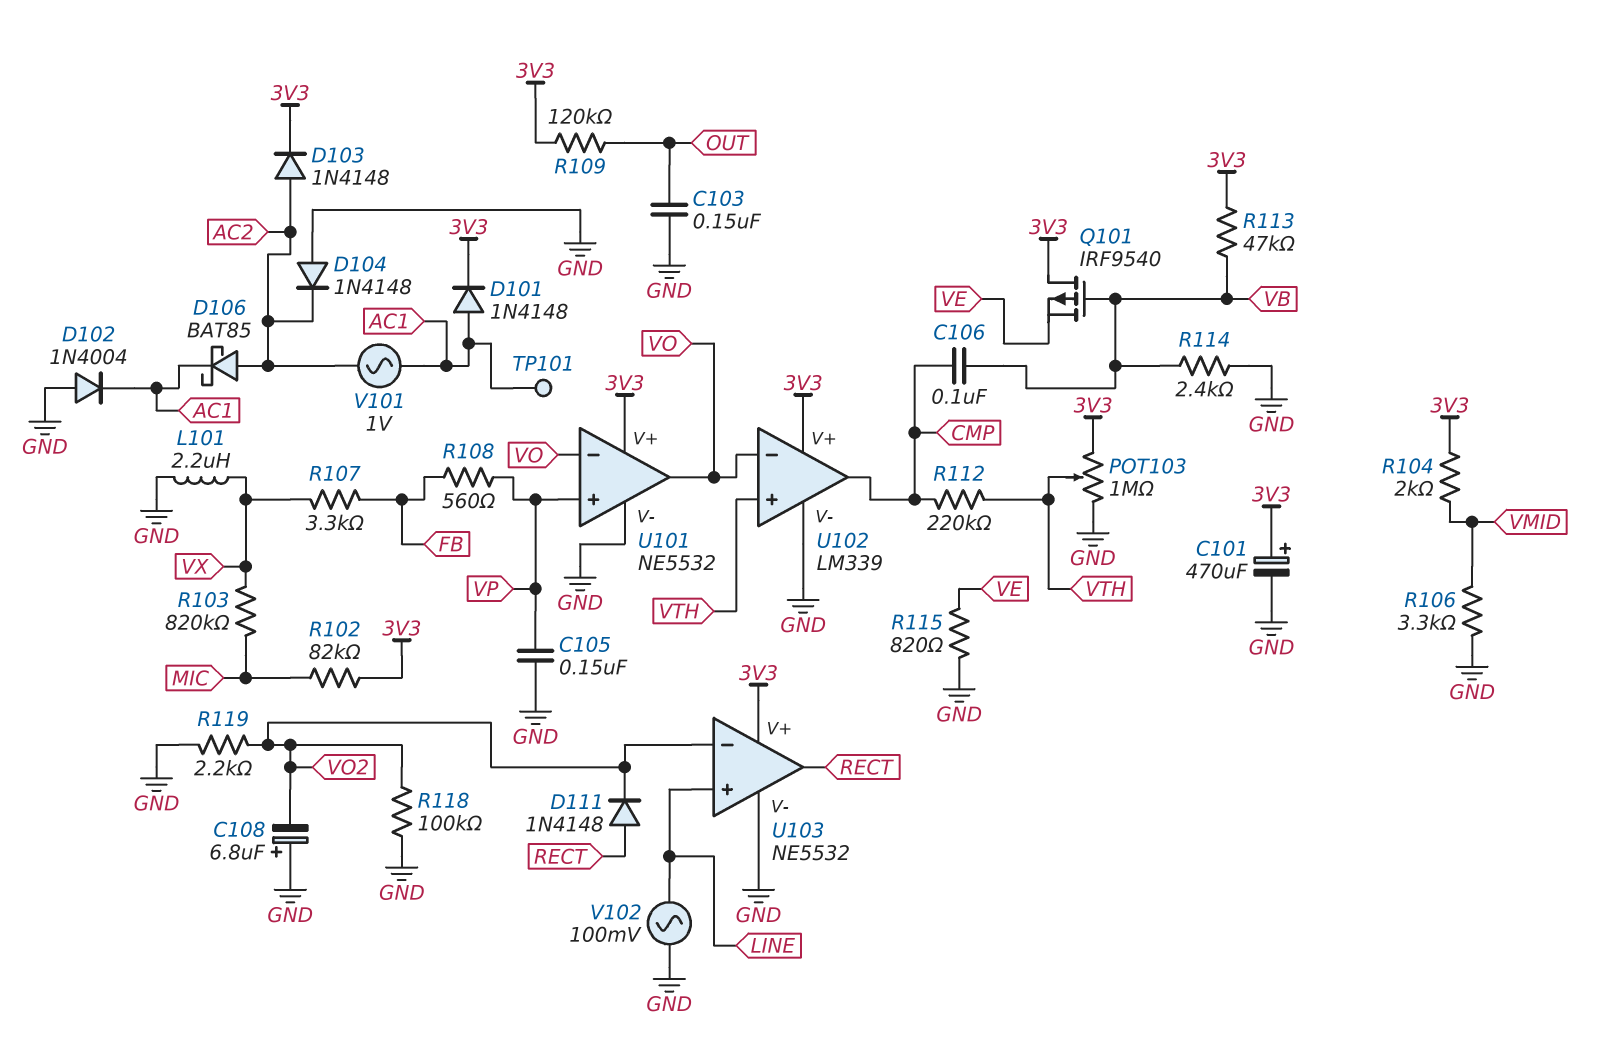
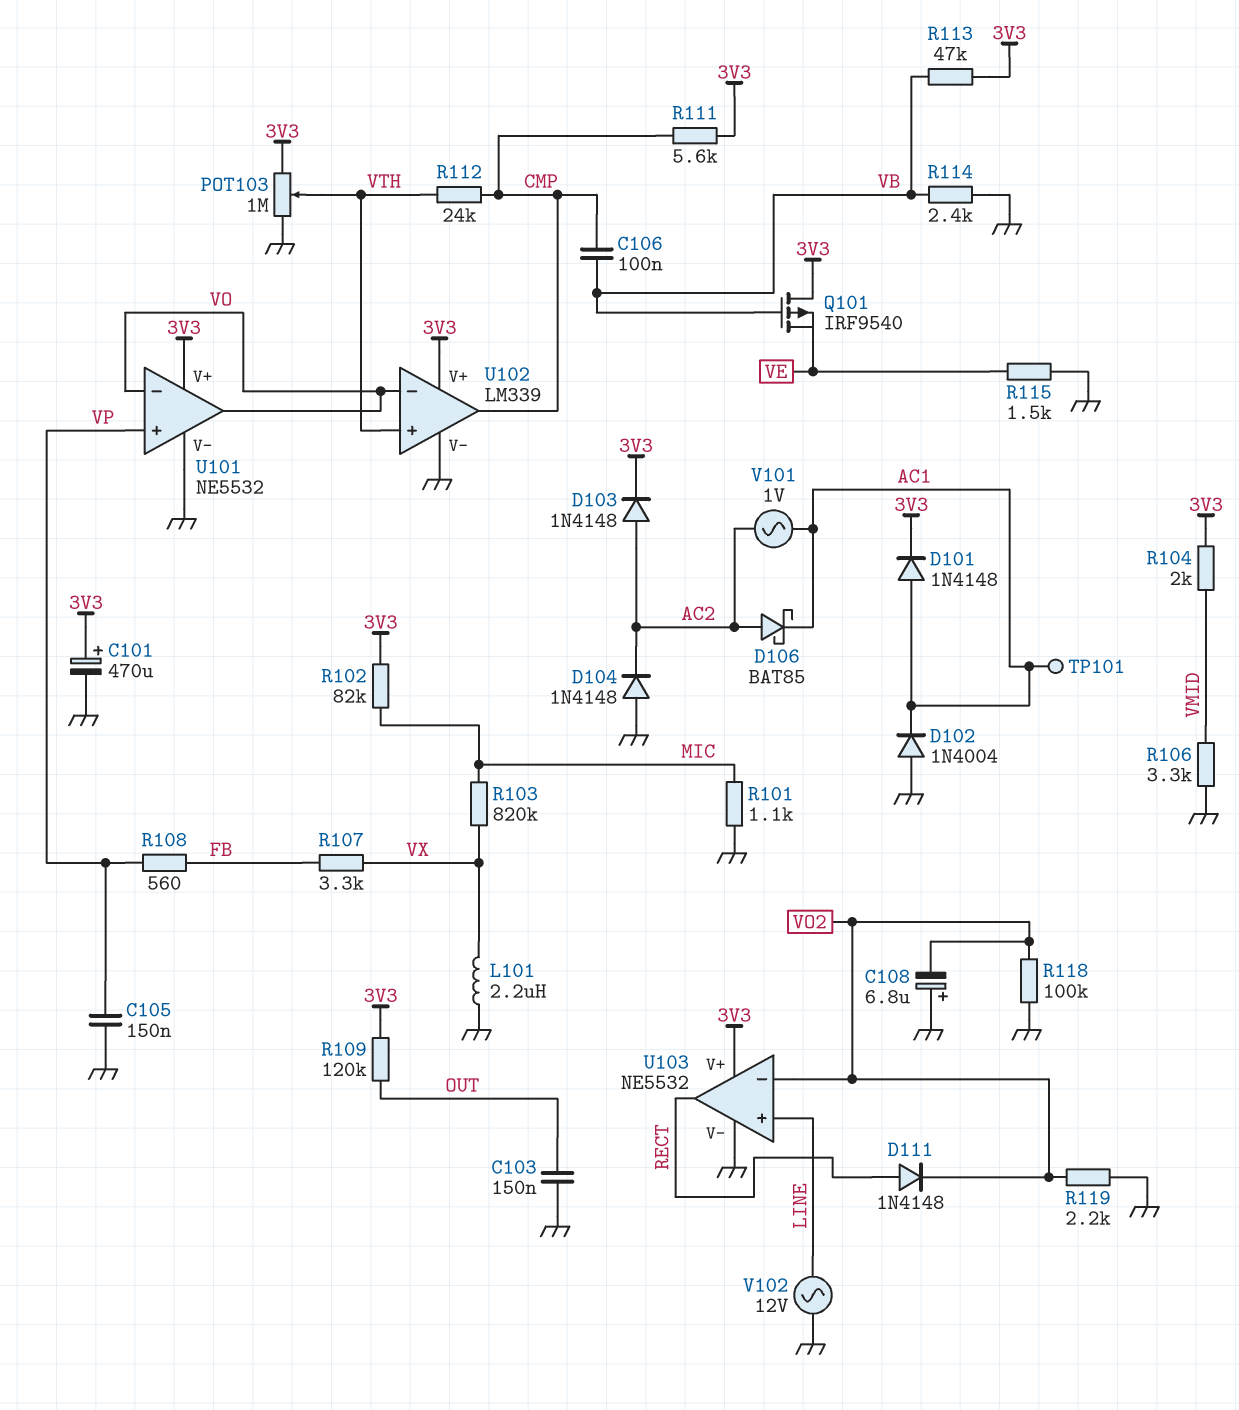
R101: none -> 1.1k (GND, MIC)
R111: none -> 5.6k (3V3, CMP)
R112: 220k (CMP, VTH) -> 24k (CMP, VTH)
R115: 820 (GND, VE) -> 1.5k (GND, VE)
V102: AC 100mV (GND, LINE) -> AC 12V (GND, LINE)

